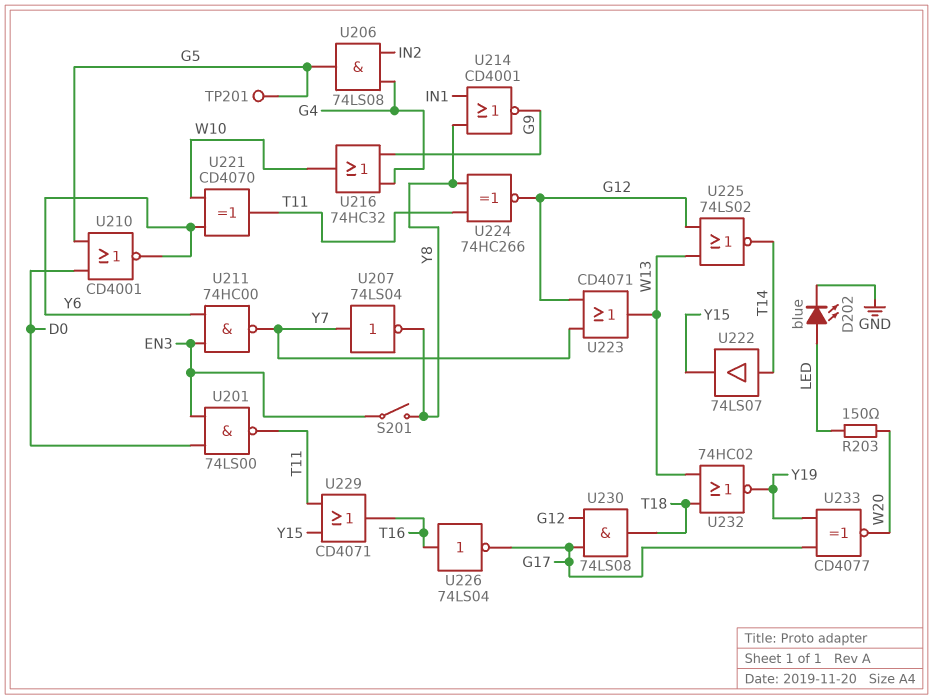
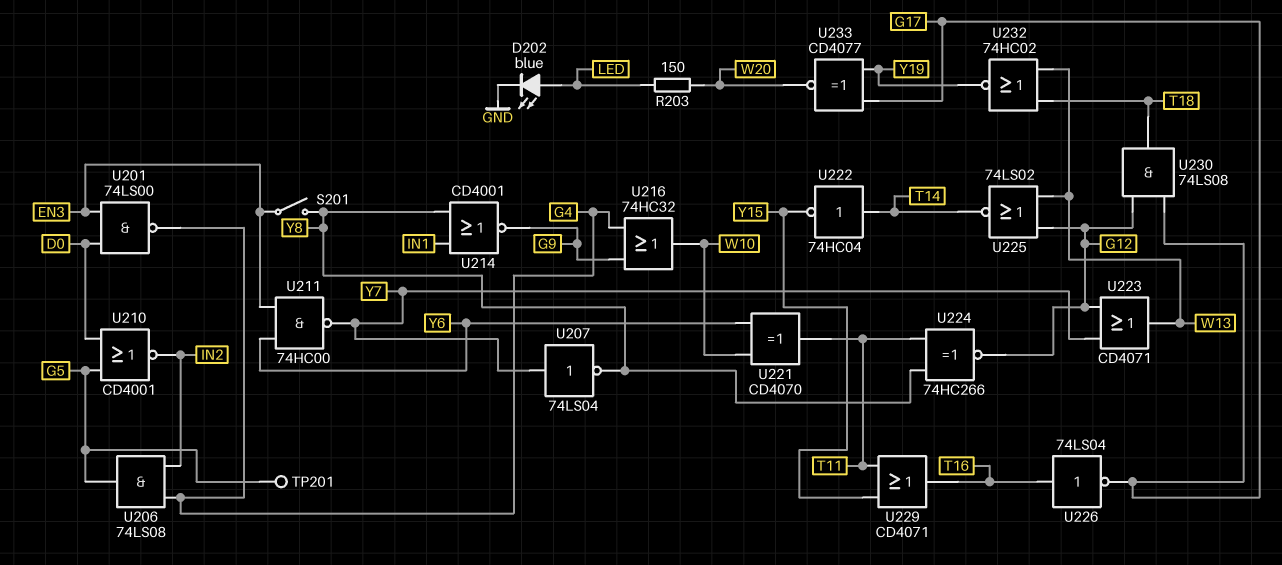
U201: NAND 74LS00 (in D0, in EN3, out T11) -> NAND 74LS00 (in D0, in EN3, out G4)
U210: NOR CD4001 (in D0, in G5, out Y6) -> NOR CD4001 (in D0, in G5, out IN2)
U222: buffer 74LS07 (in T14, out Y15) -> NOT 74HC04 (in T14, out Y15)

